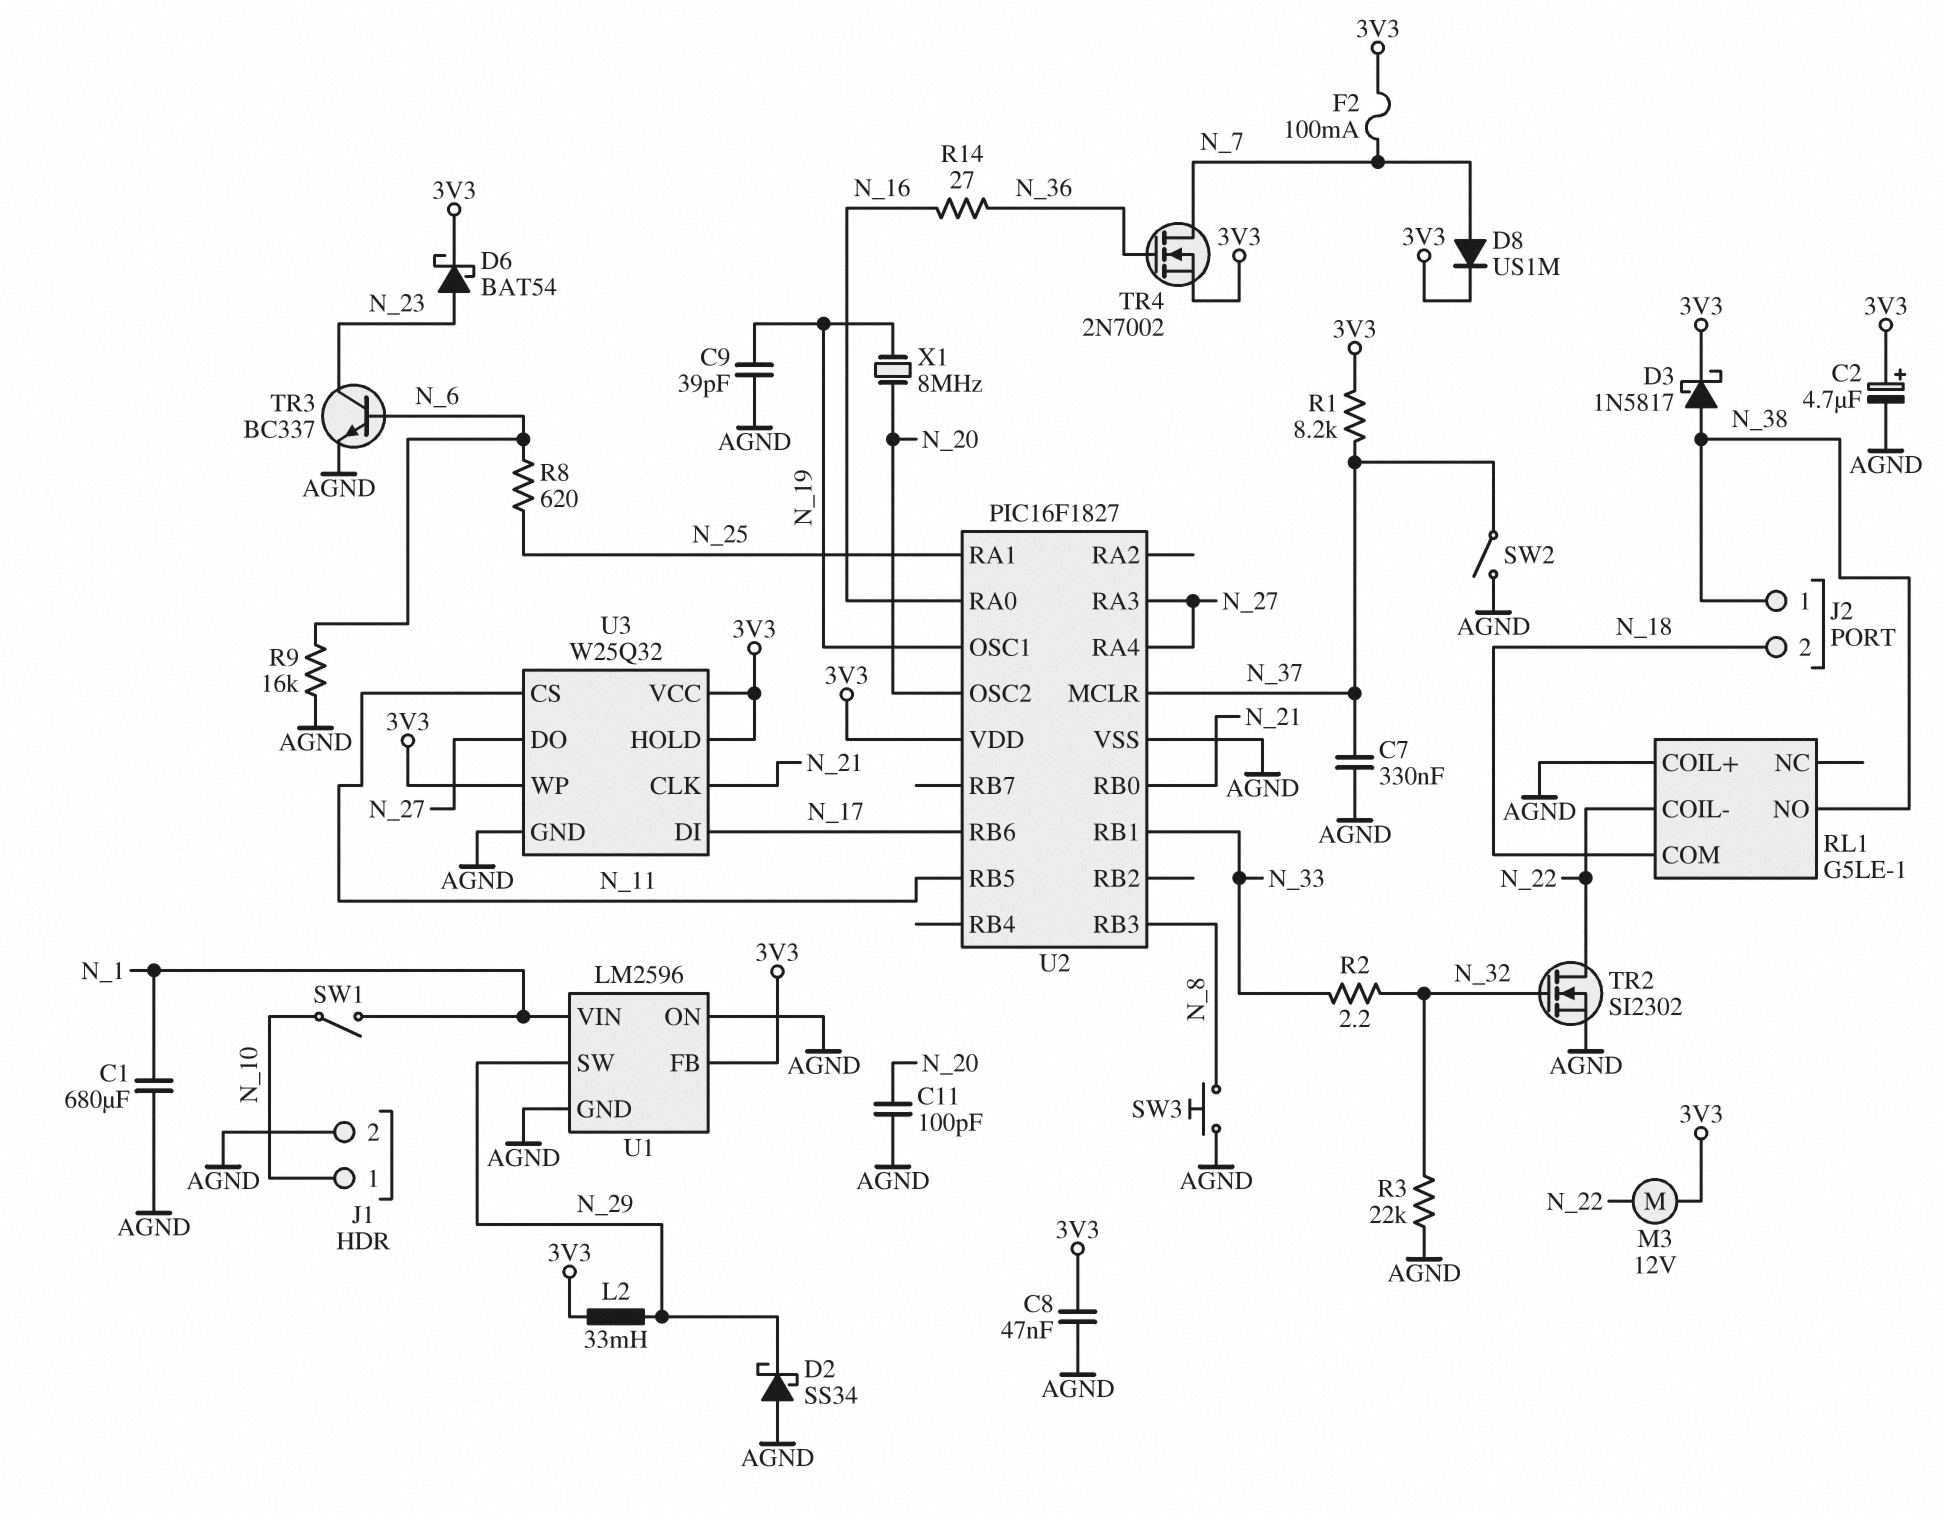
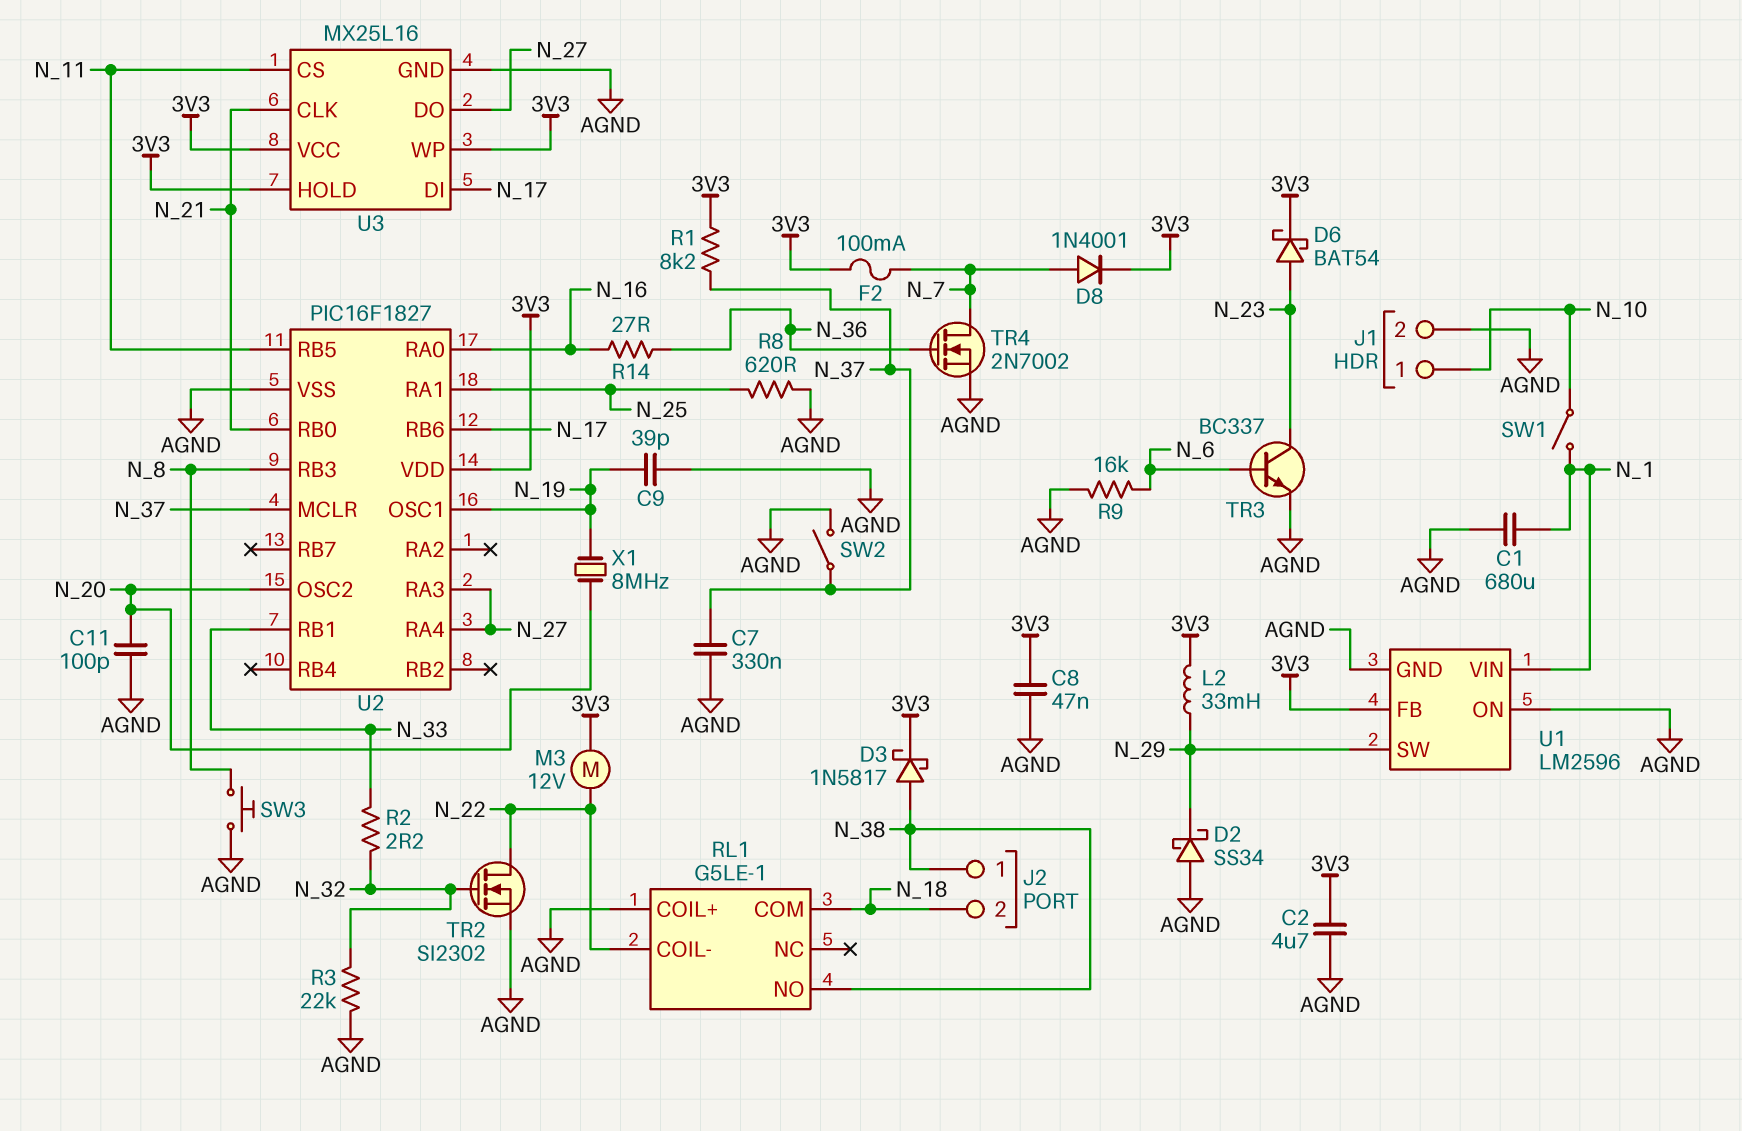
C2: 4.7uF (plus 3V3, minus AGND) -> 4.7uF (3V3, AGND)
D8: diode US1M (A N_7, K 3V3) -> diode 1N4001 (A N_7, K 3V3)
R8: 620 (N_6, N_25) -> 620 (AGND, N_25)
TR4: NMOS 2N7002 (G N_36, D N_7, S 3V3) -> NMOS 2N7002 (G N_36, D N_7, S AGND)
U3: W25Q32 -> MX25L16

